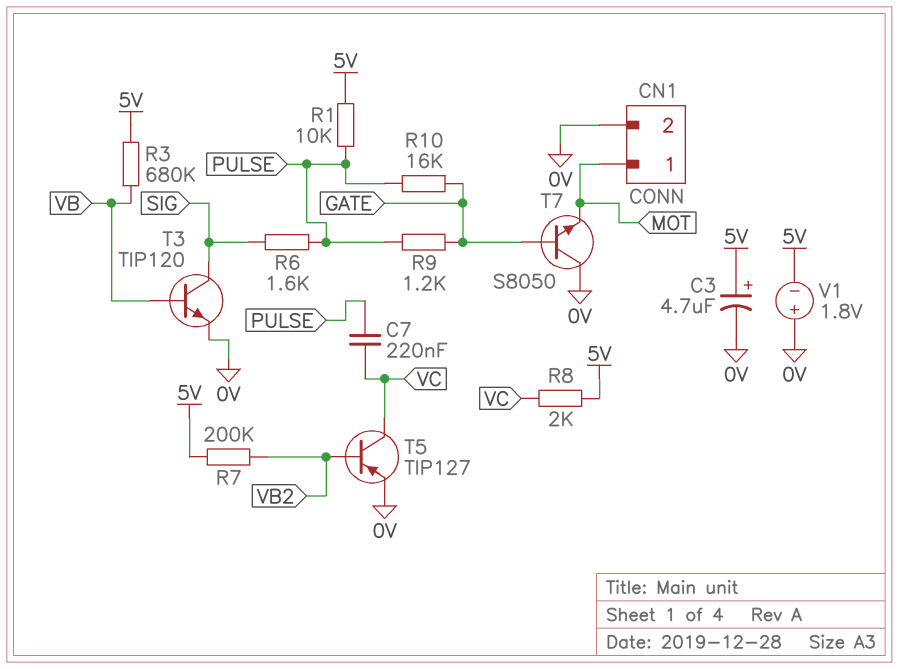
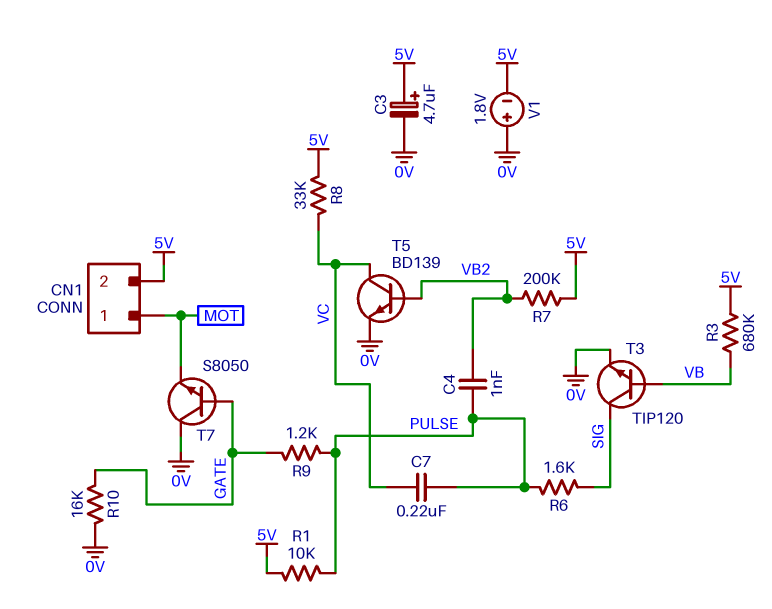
C4: none -> 1nF (PULSE, VB2)
CN1 pin 2: 0V -> 5V
R8: 2k (5V, VC) -> 33k (5V, VC)
R10: 16k (GATE, PULSE) -> 16k (0V, GATE)
T5: PNP TIP127 (B VB2, C VC, E 0V) -> NPN BD139 (B VB2, C VC, E 0V)

